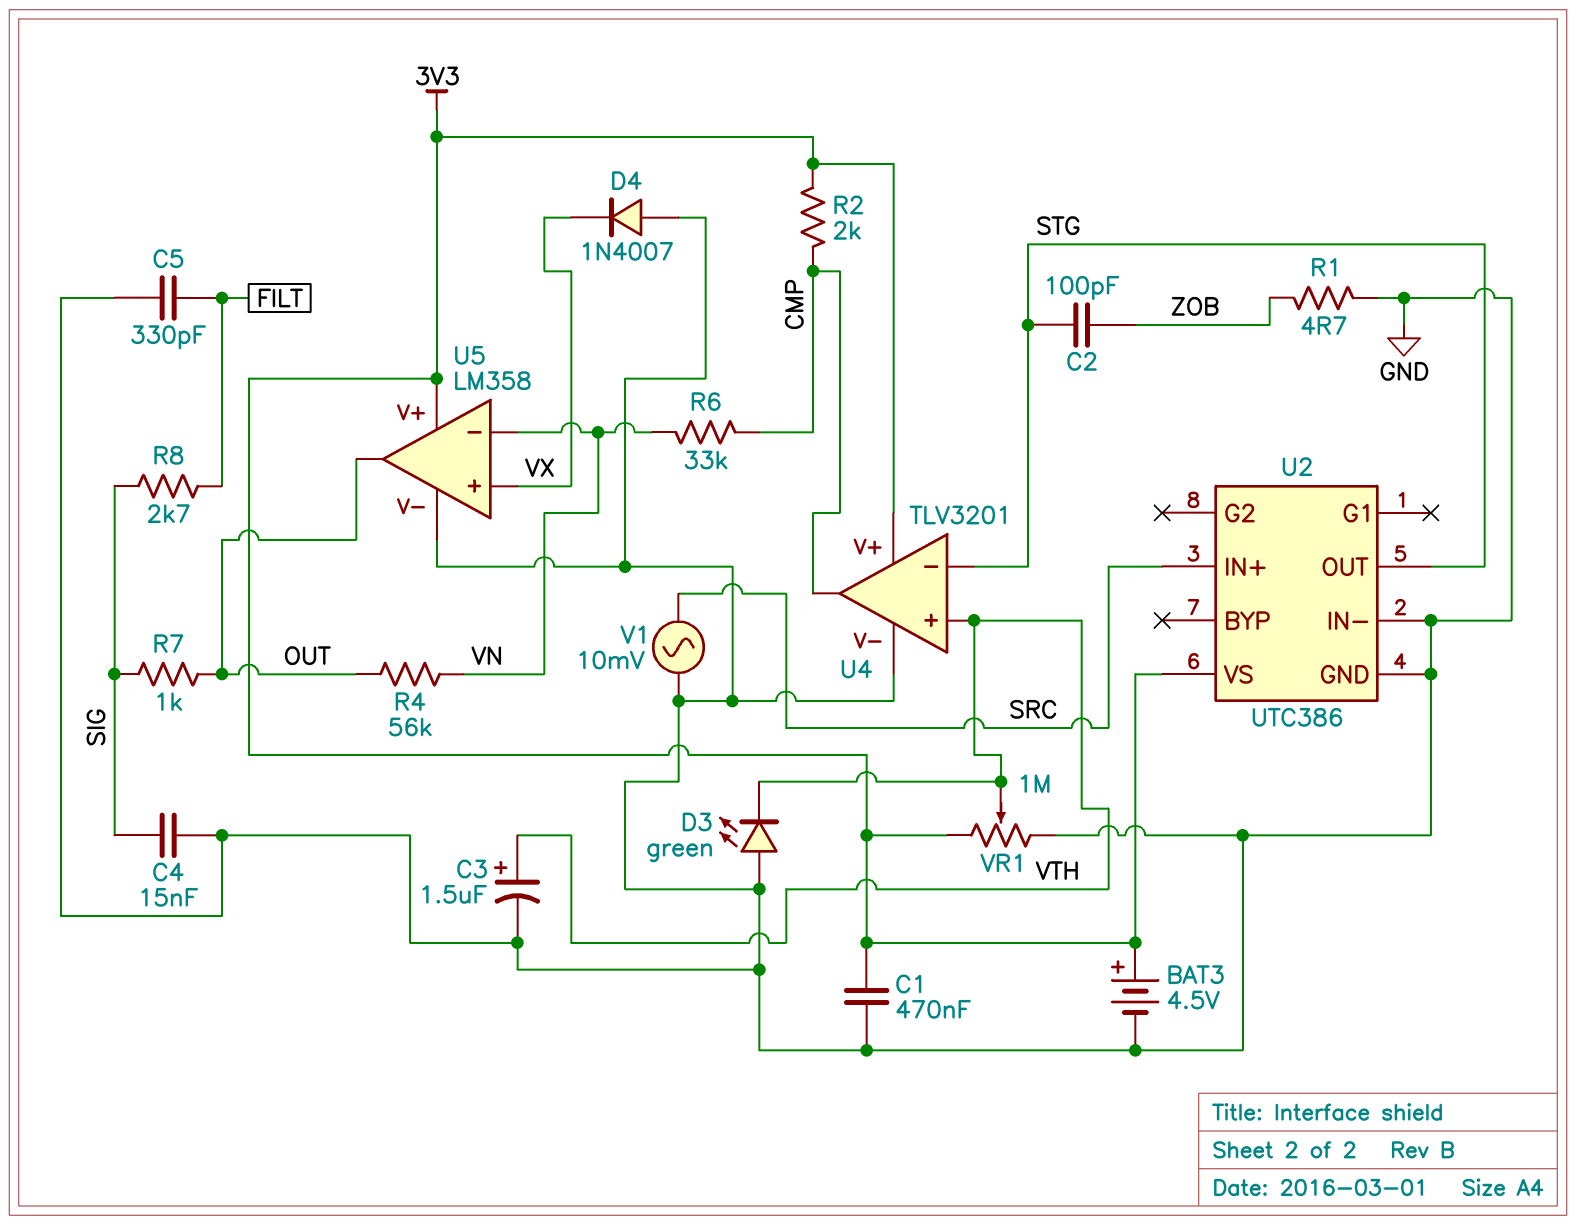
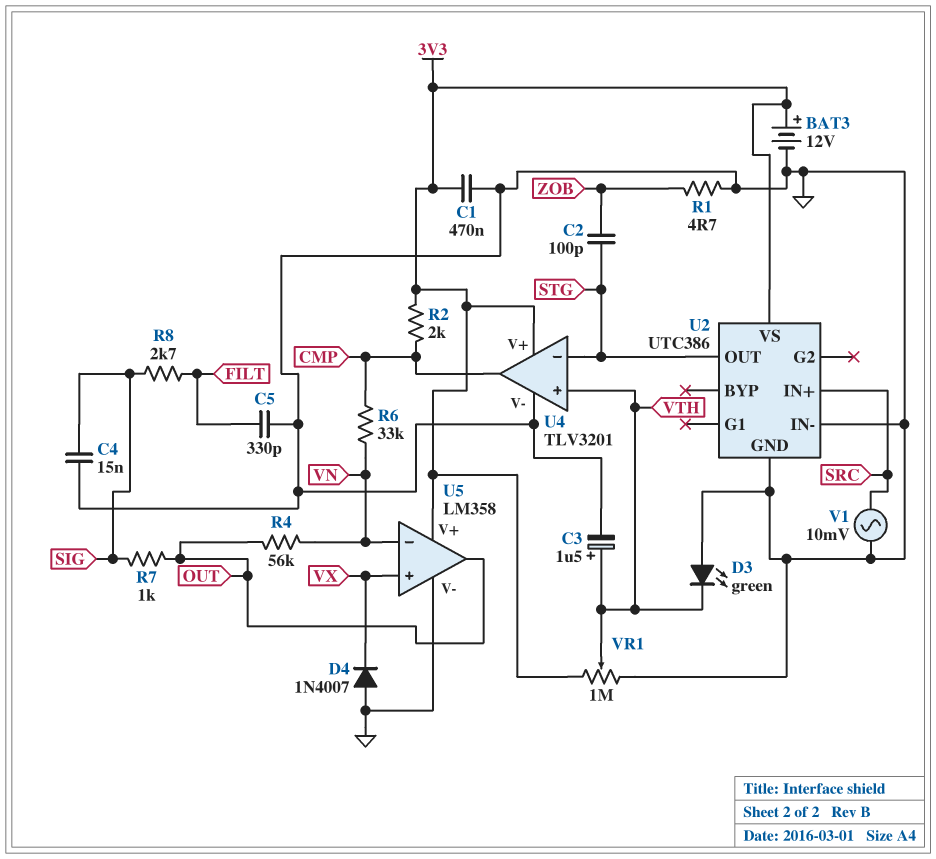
BAT3: 4.5V (plus 3V3, minus GND) -> 12V (plus 3V3, minus GND)

